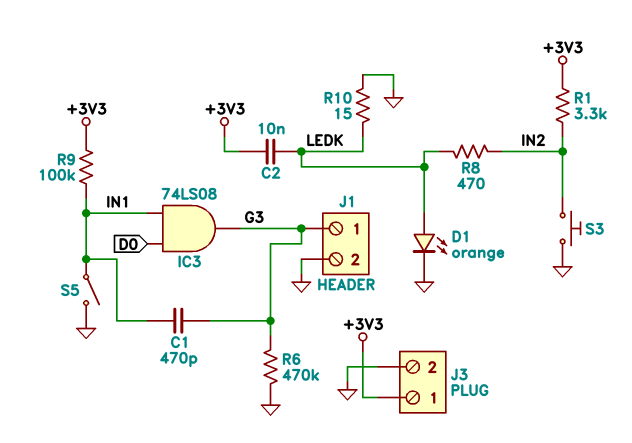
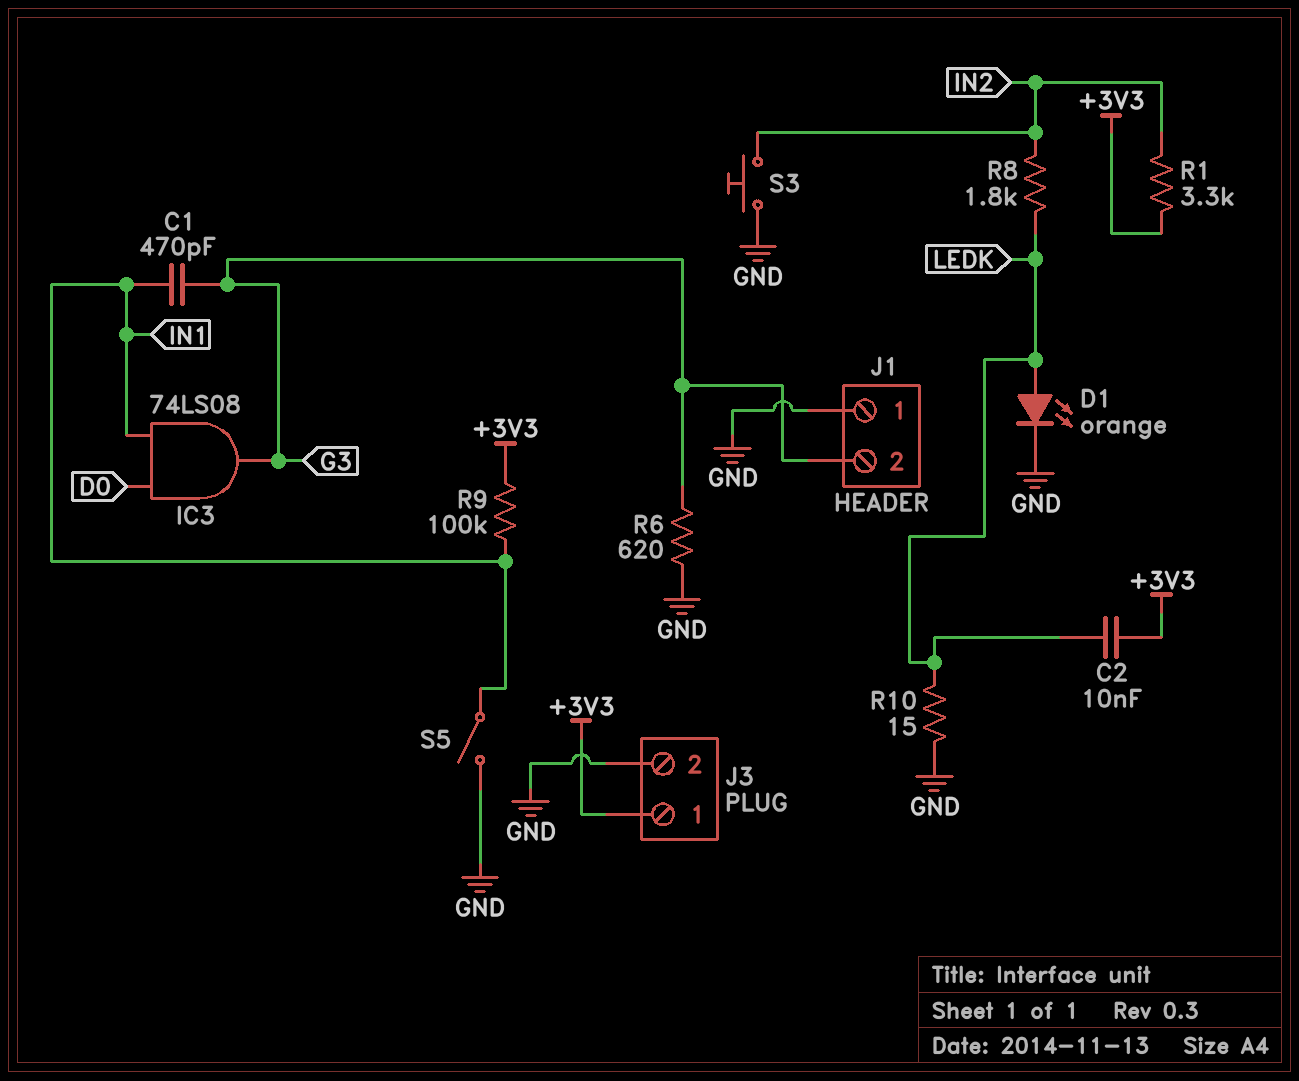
J1 pin 1: G3 -> GND
J1 pin 2: GND -> G3
R6: 470k (G3, GND) -> 620 (G3, GND)
R8: 470 (IN2, LEDK) -> 1.8k (IN2, LEDK)

